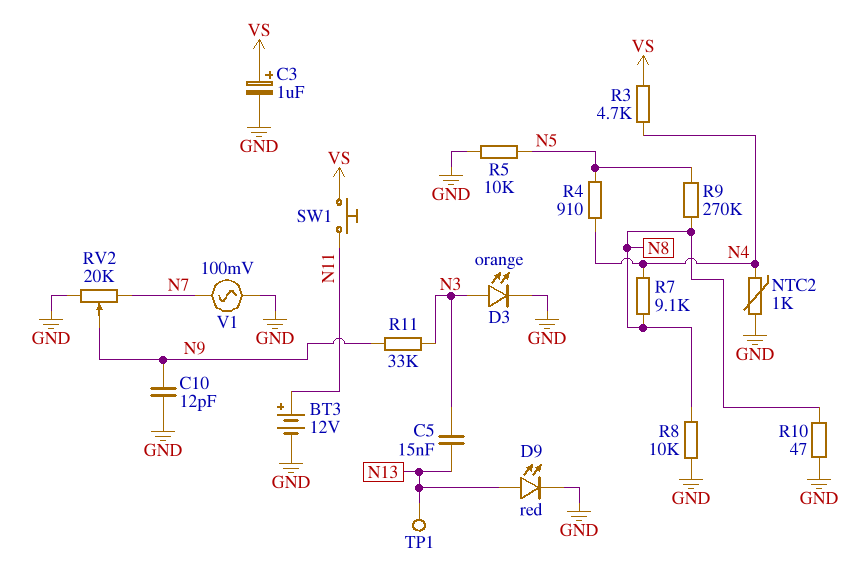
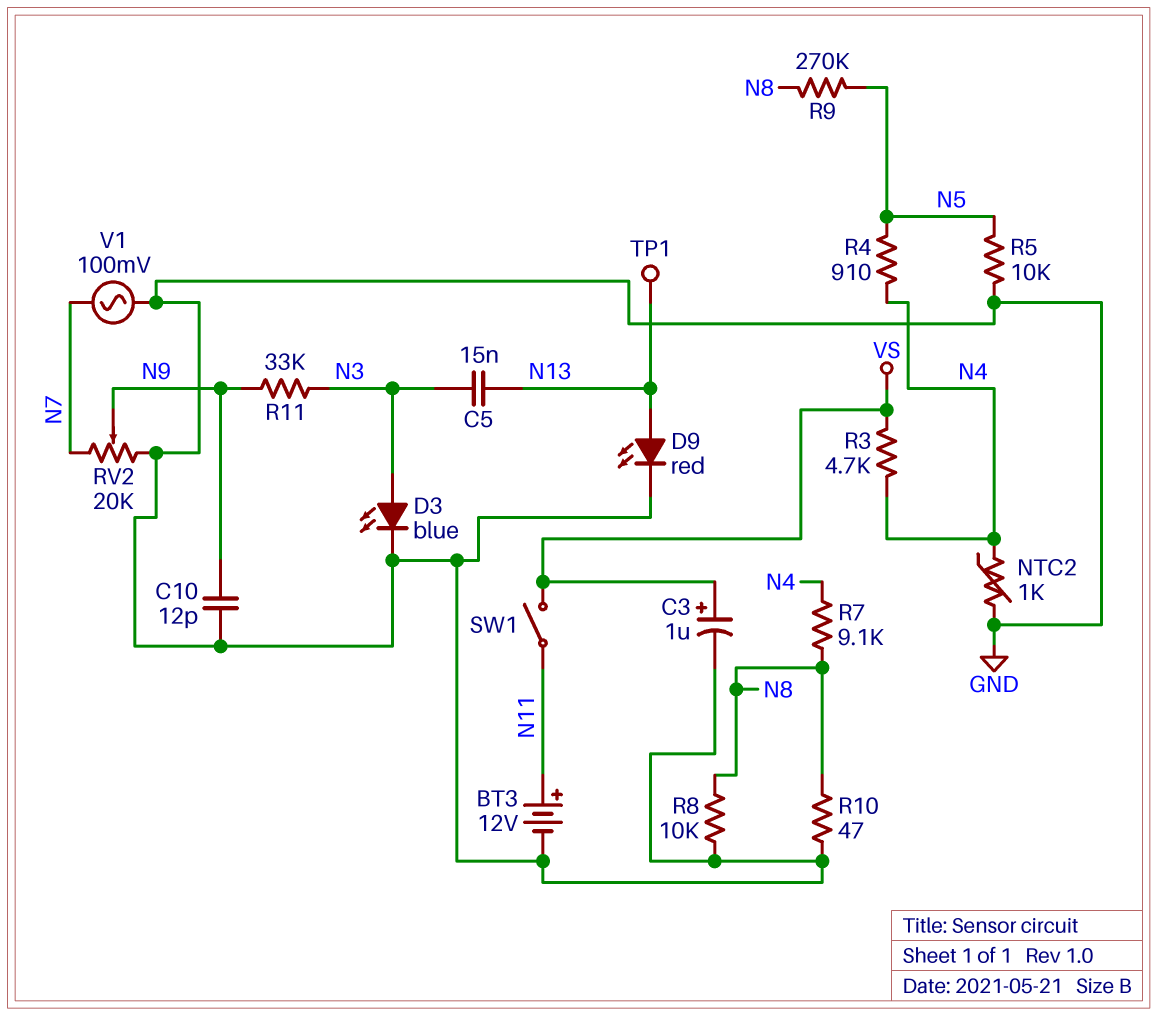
D3: LED orange (A N3, K GND) -> LED blue (A N3, K GND)
SW1: button (N11, VS) -> switch (N11, VS)

